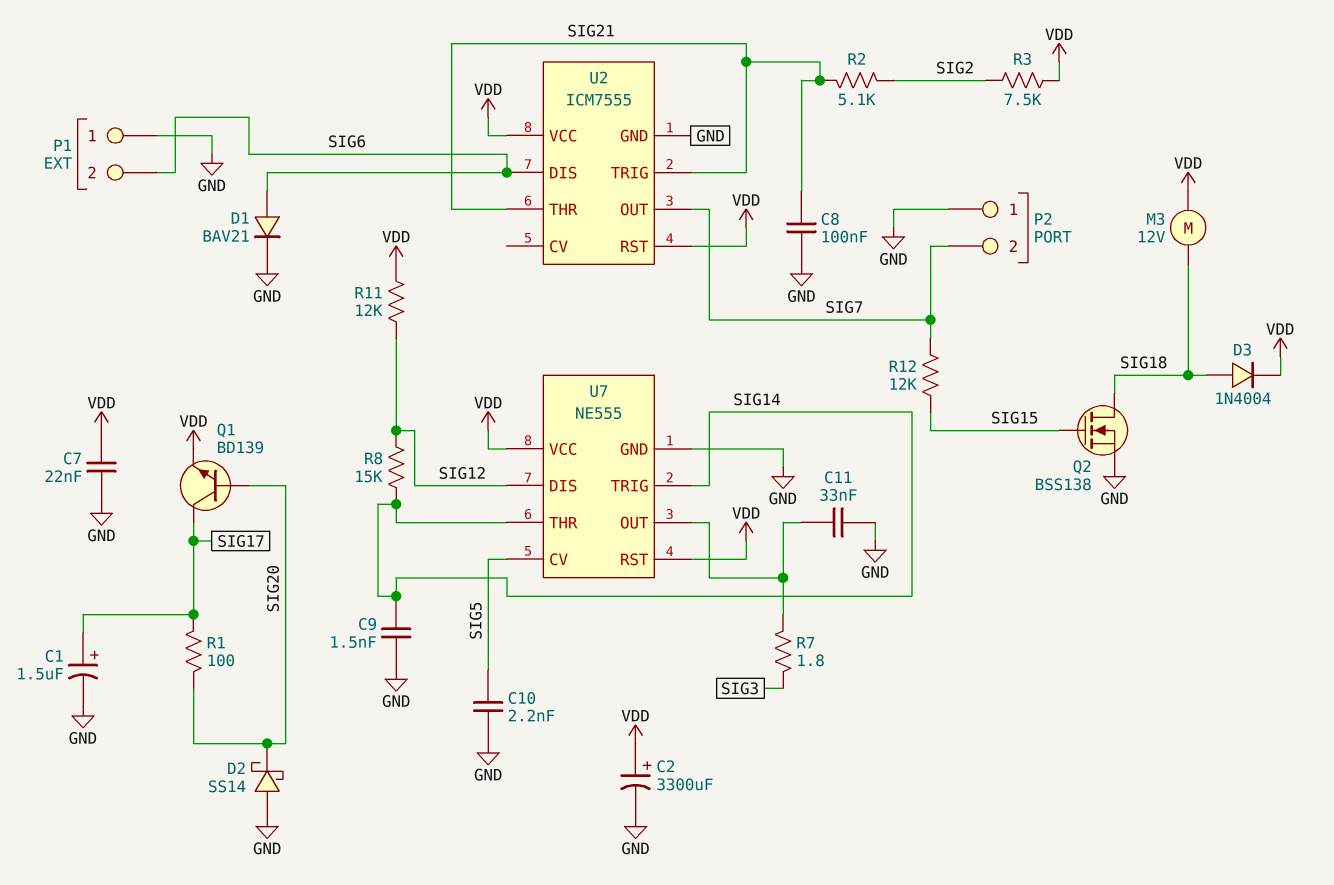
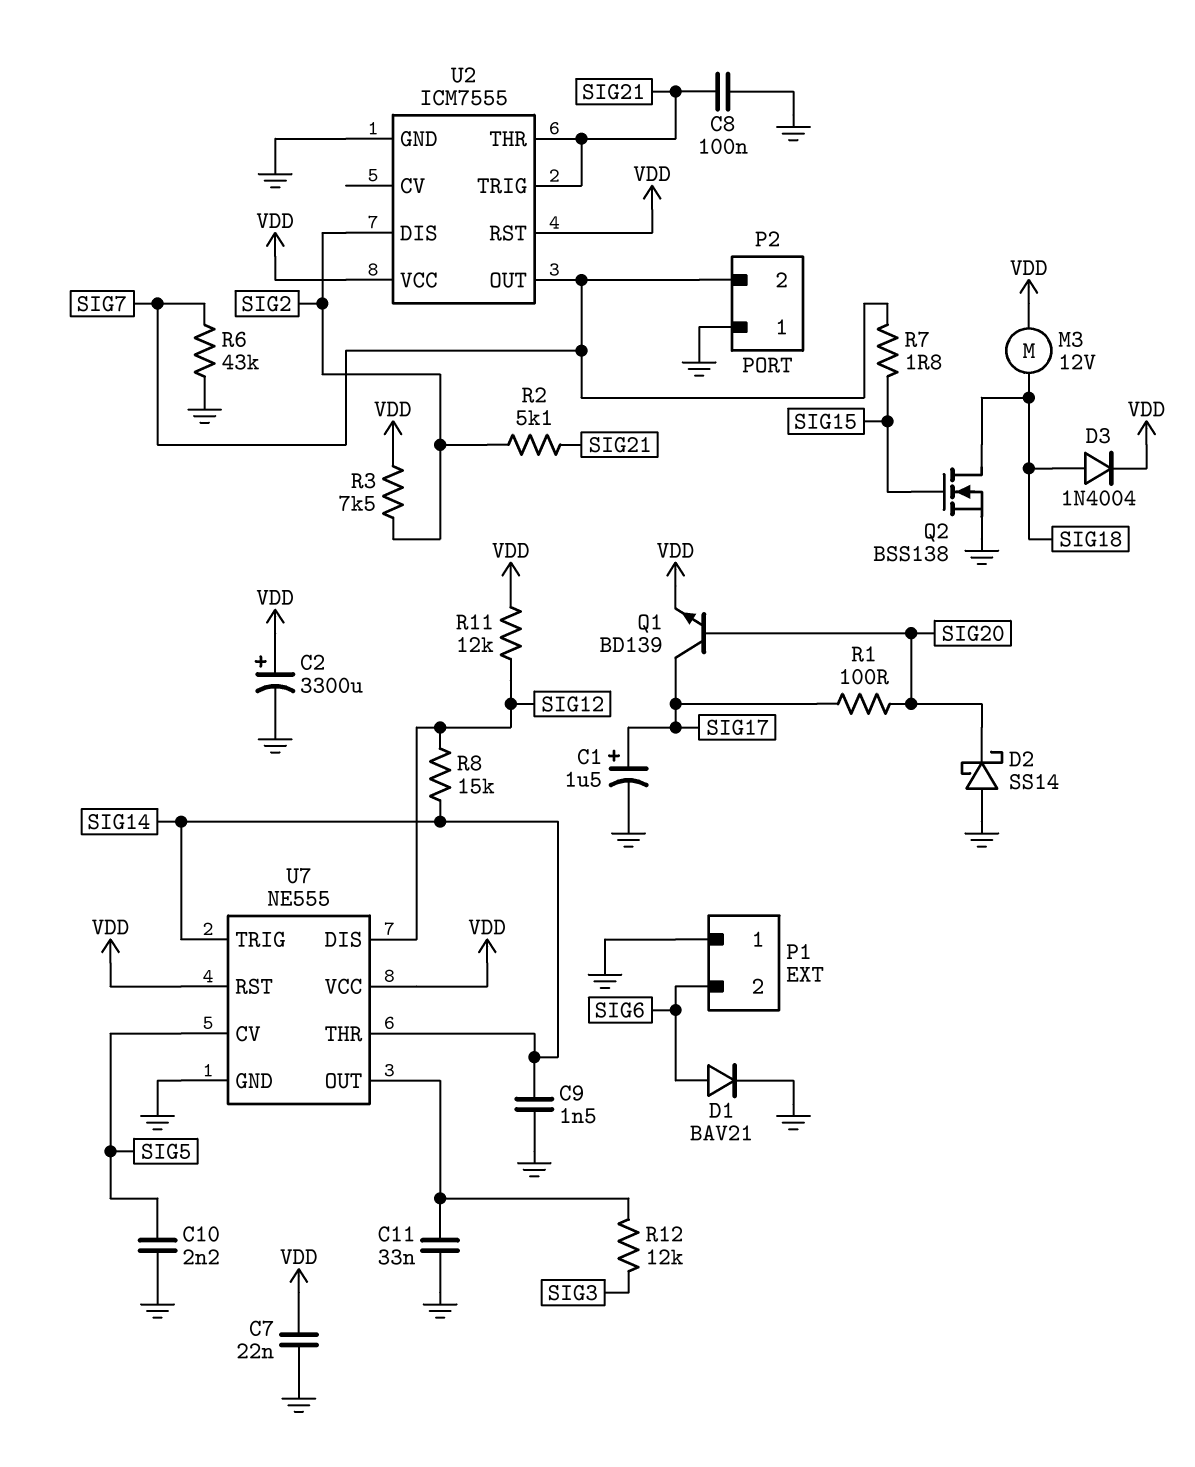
R6: none -> 43k (GND, SIG7)
R7: 1.8 (SIG3, U7/OUT) -> 1.8 (SIG7, SIG15)
R12: 12k (SIG7, SIG15) -> 12k (SIG3, U7/OUT)
U2 pin DIS: SIG6 -> SIG2

